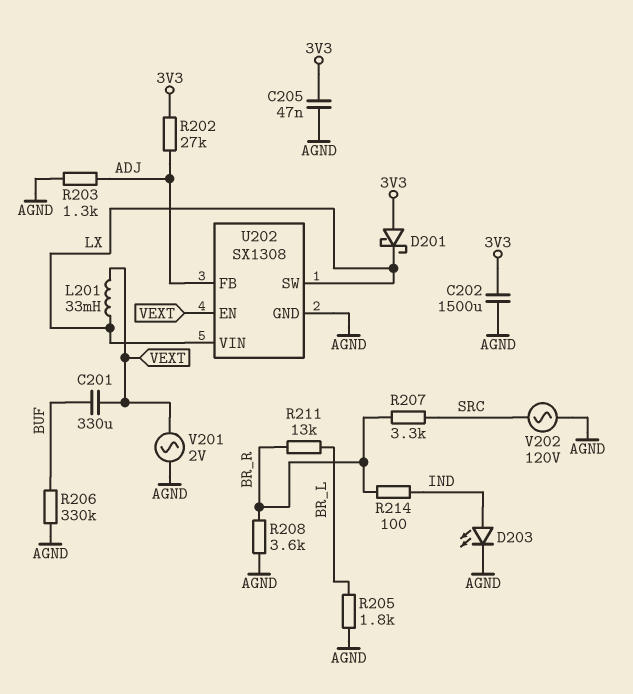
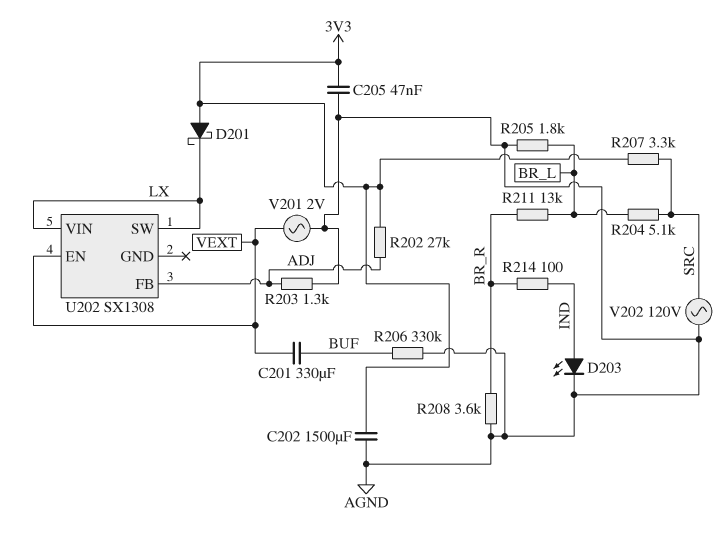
L201: 33mH (LX, VEXT) -> none
R204: none -> 5.1k (BR_L, SRC)
R207: 3.3k (BR_R, SRC) -> 3.3k (3V3, SRC)
U202 pin GND: AGND -> none

